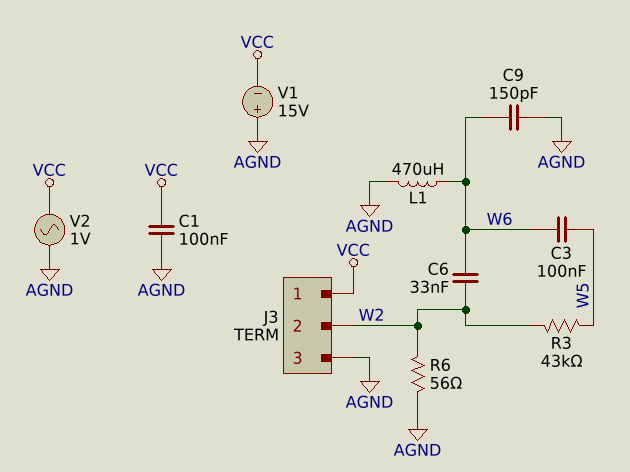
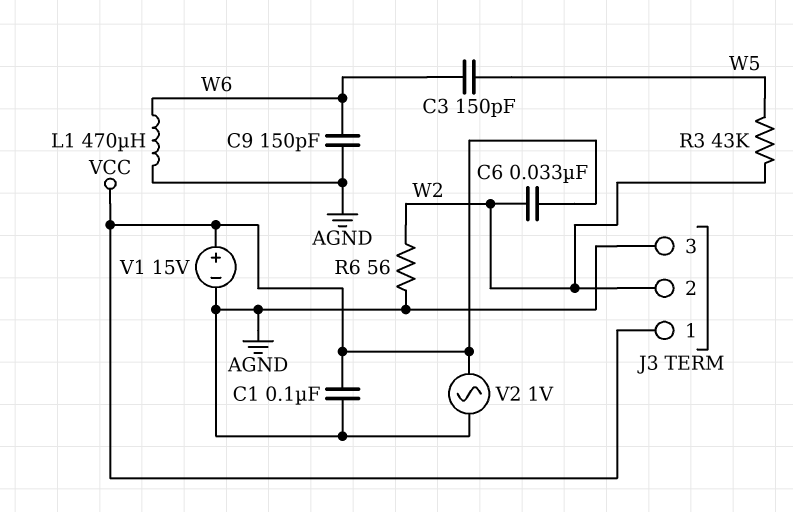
C3: 100nF (W5, W6) -> 150pF (W5, W6)
C6: 33nF (W2, W6) -> 33nF (VCC, W2)
V1: 15V (plus AGND, minus VCC) -> 15V (plus VCC, minus AGND)

